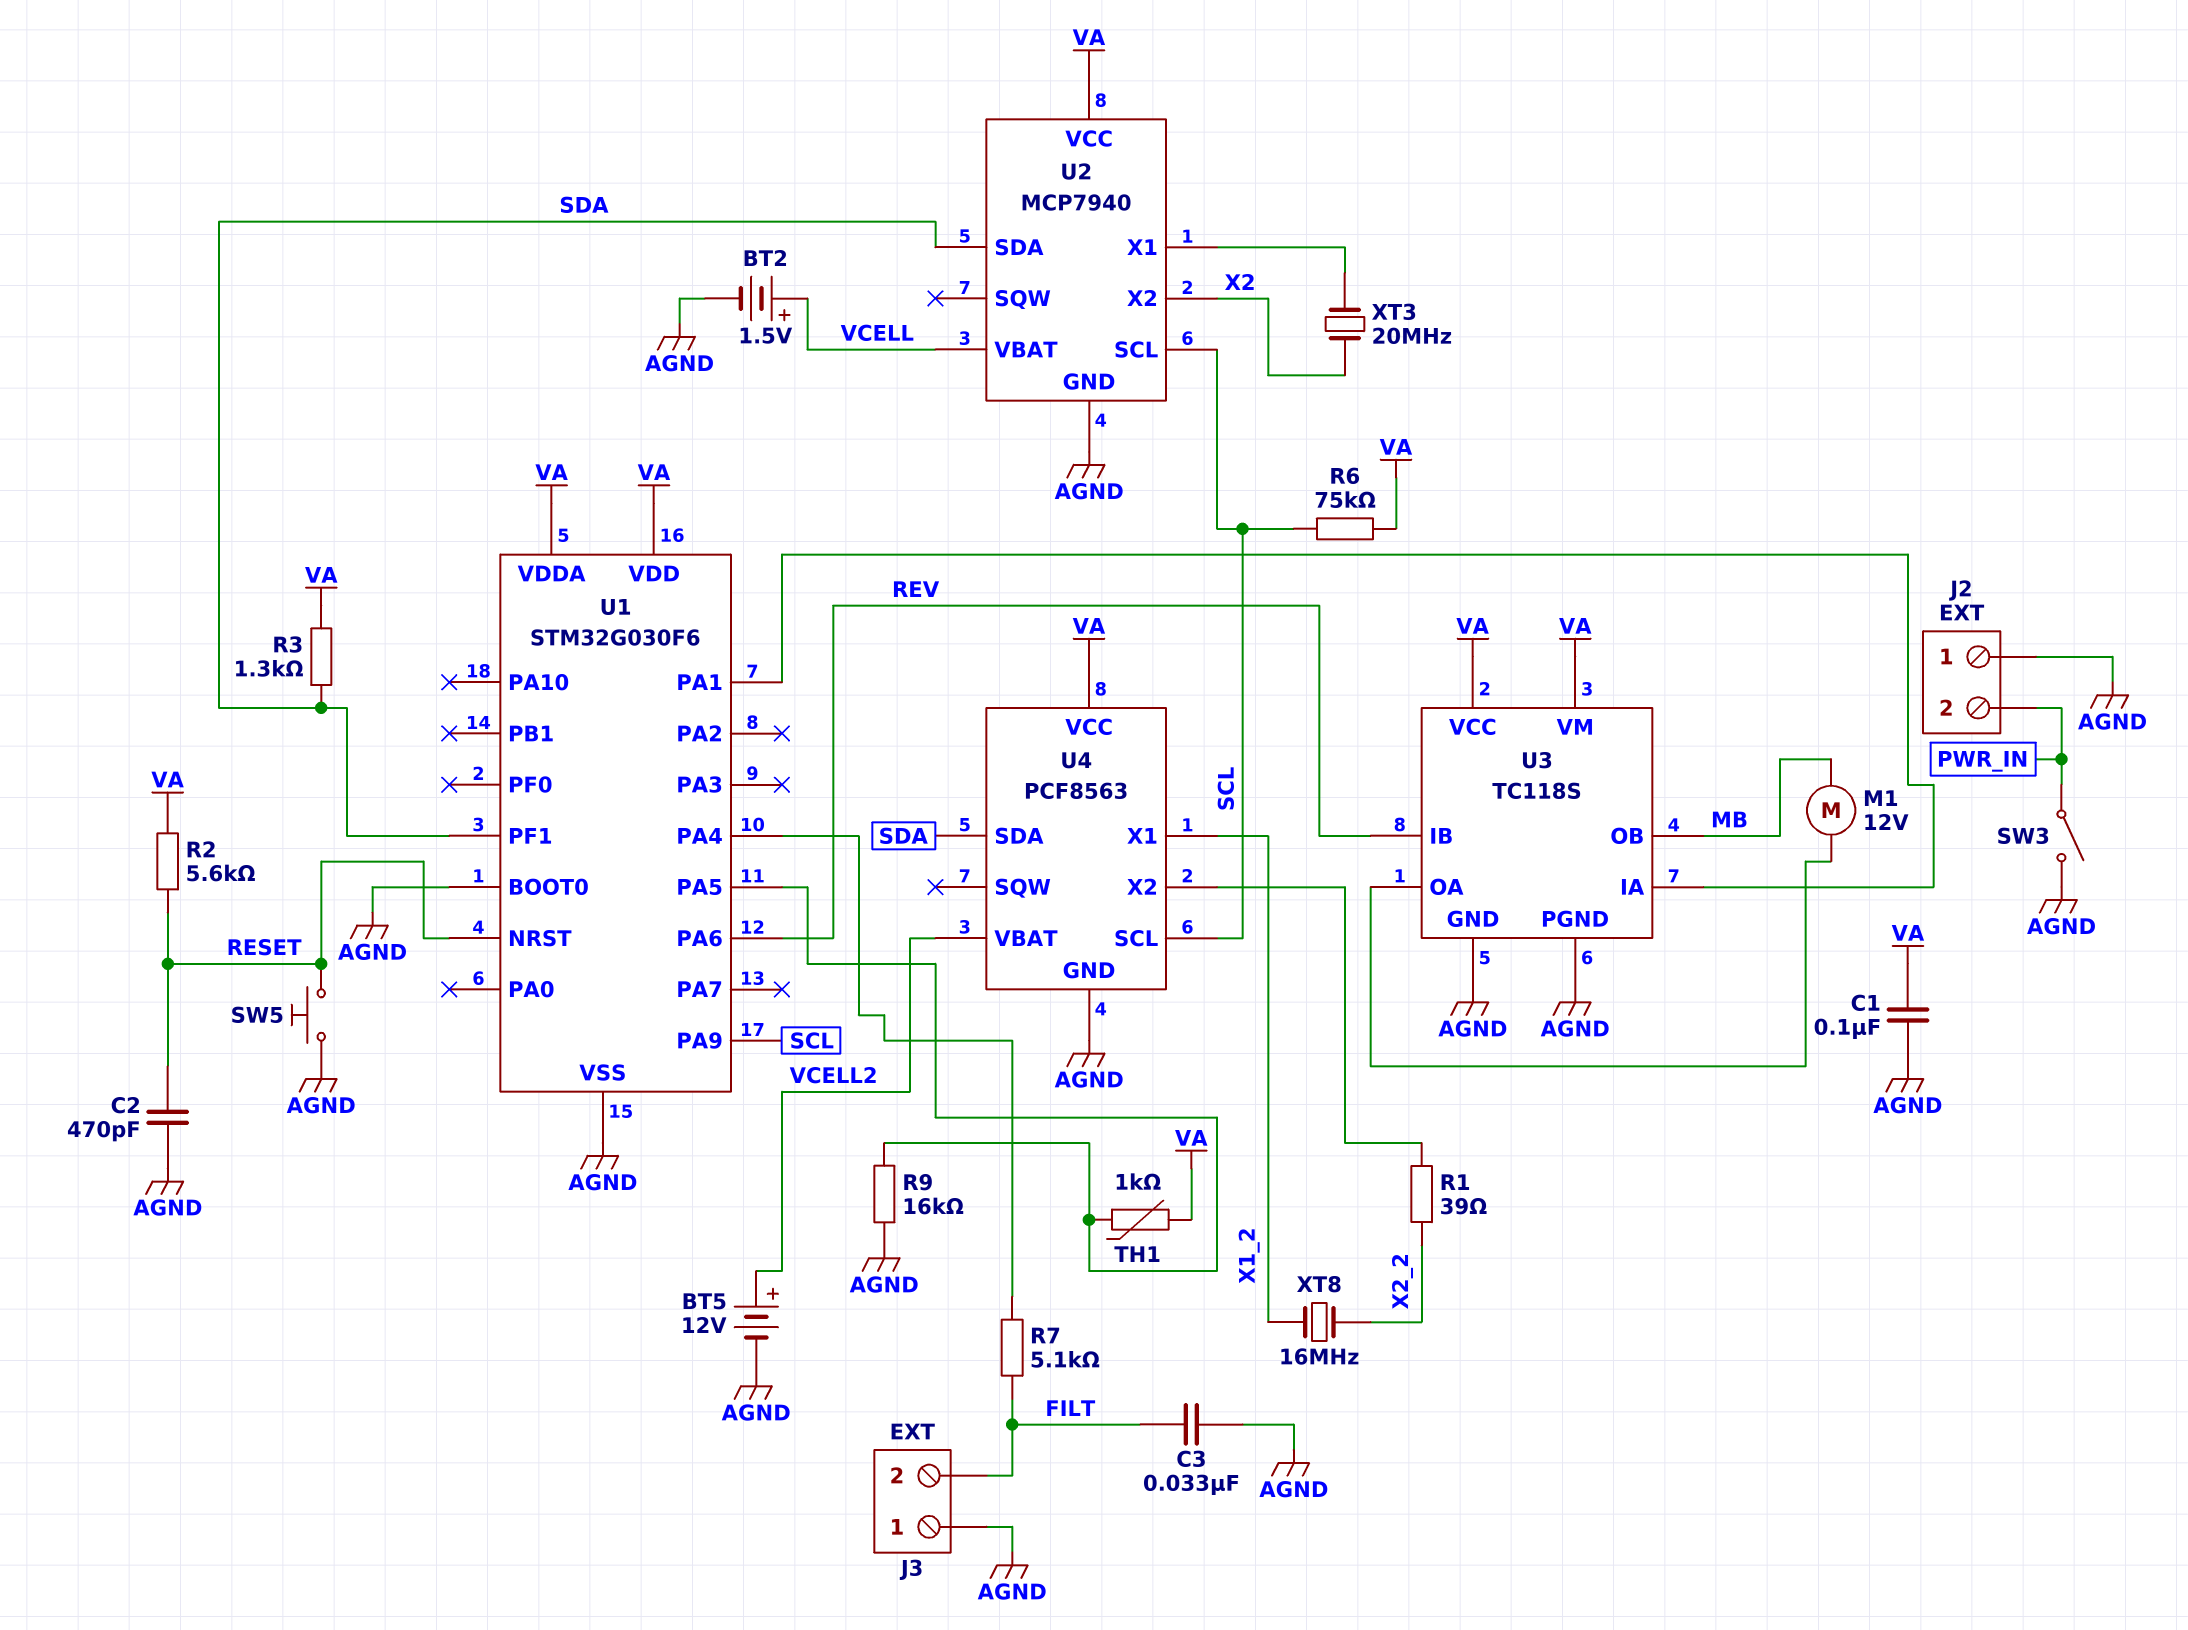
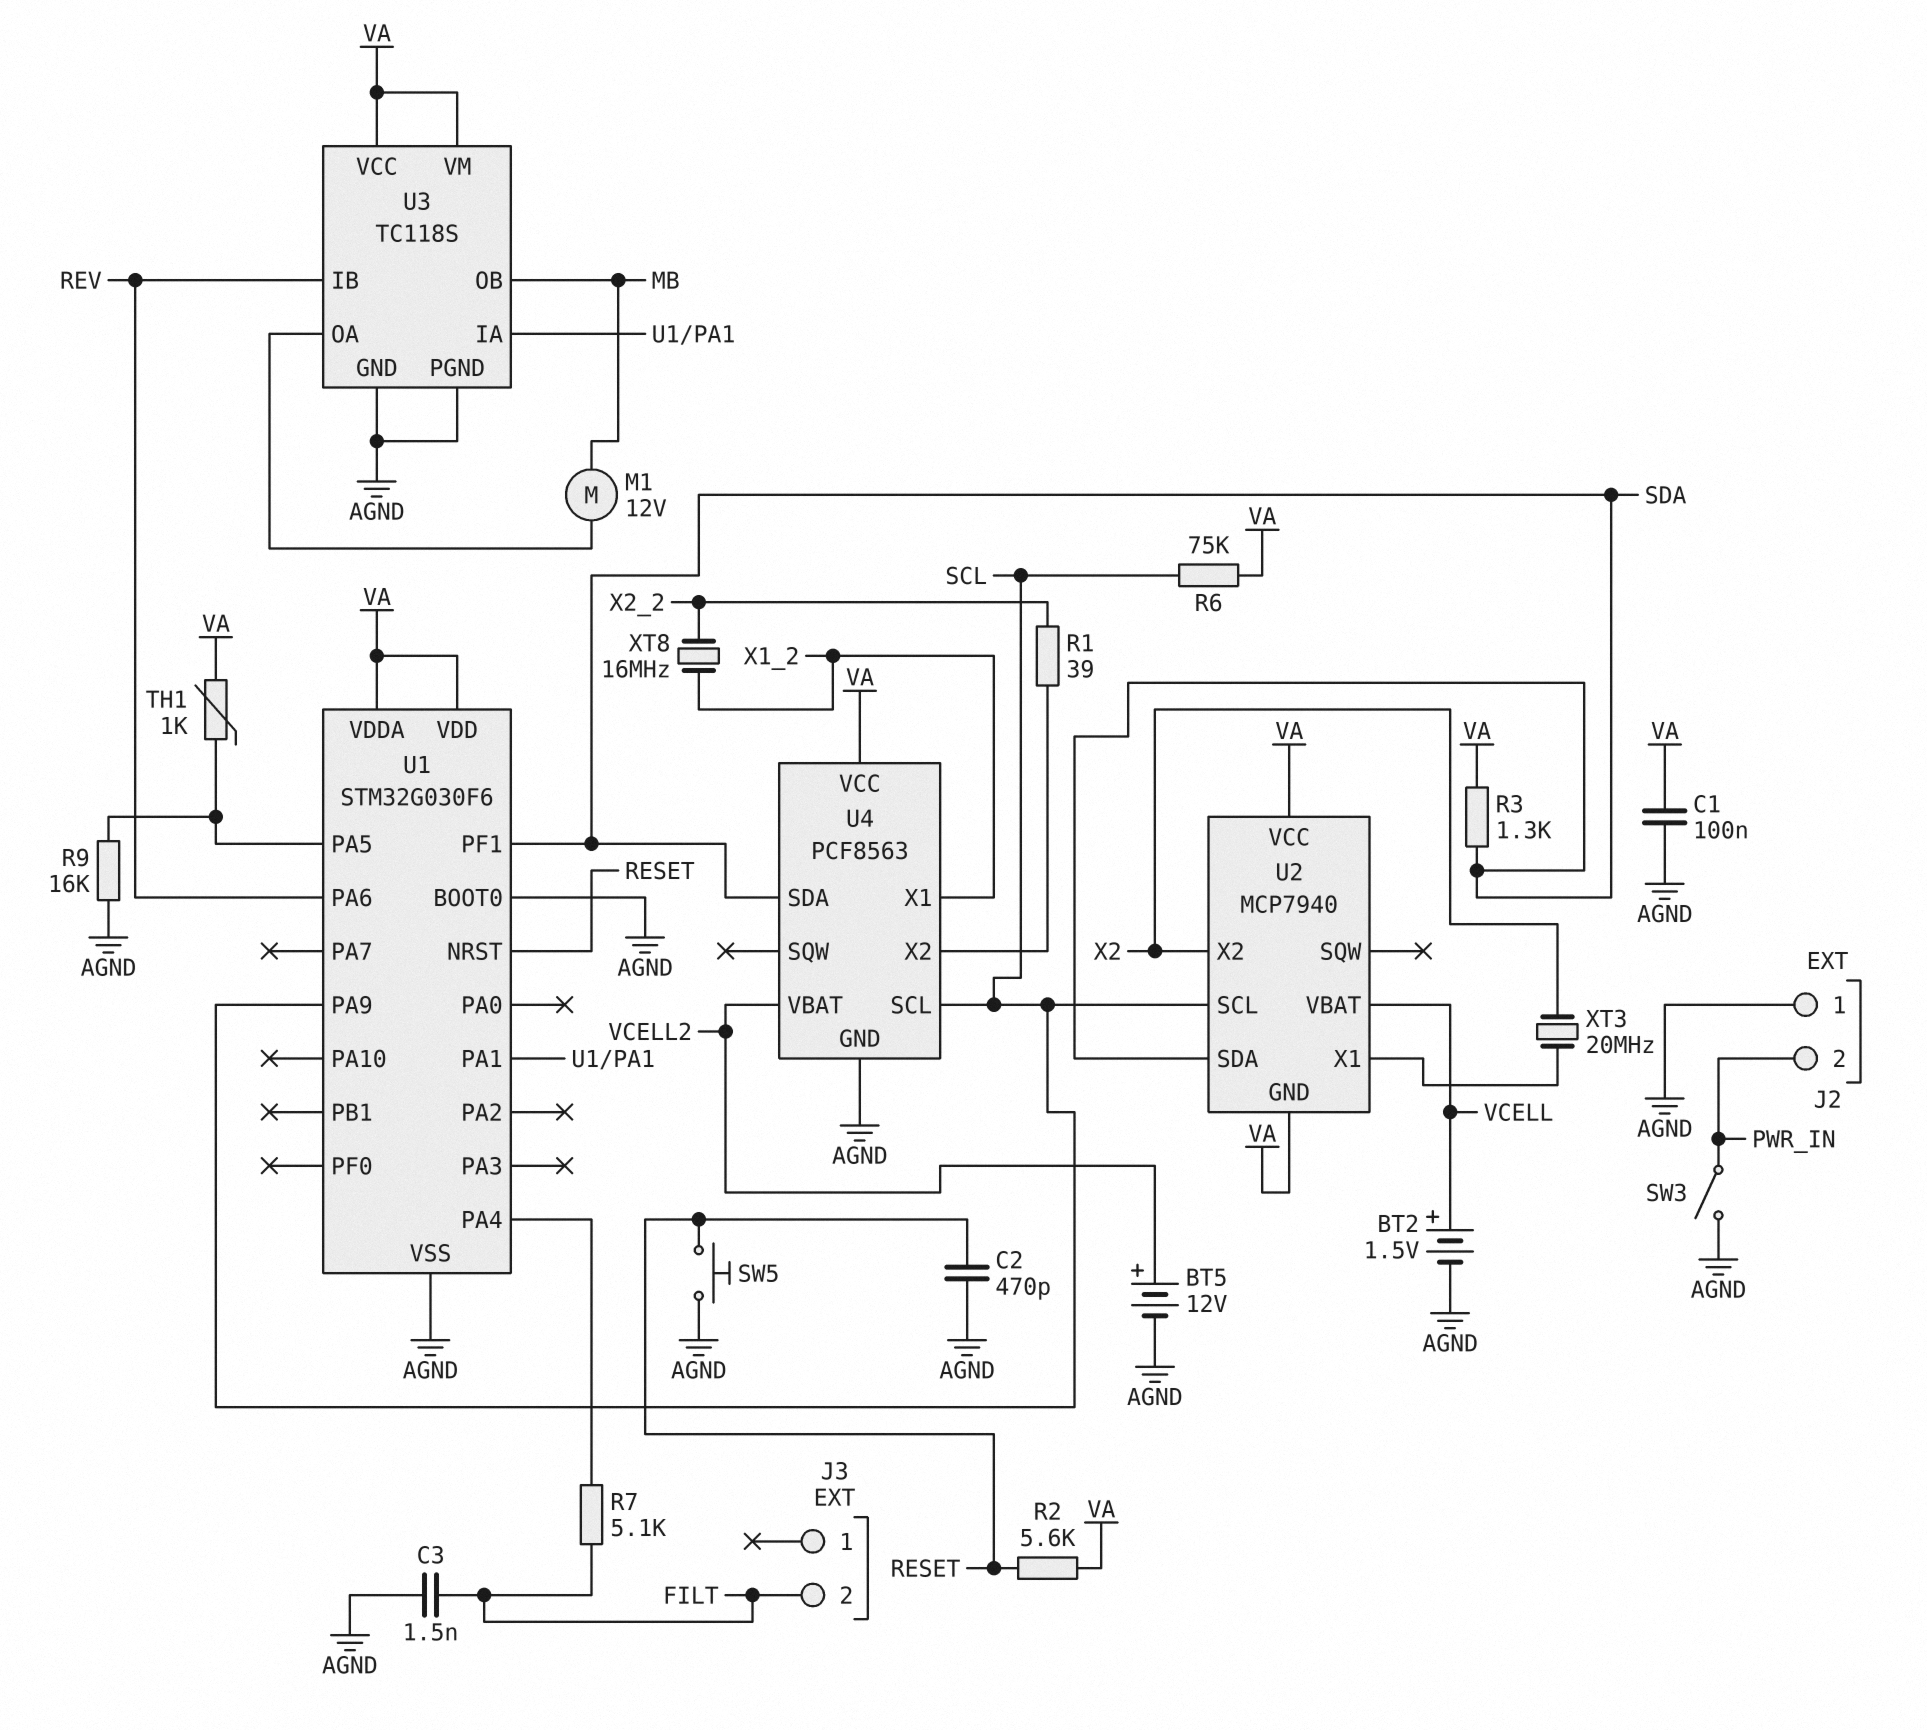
C3: 33nF (AGND, FILT) -> 1.5nF (AGND, FILT)
J3 pin 1: AGND -> none
U2 pin GND: AGND -> VA

